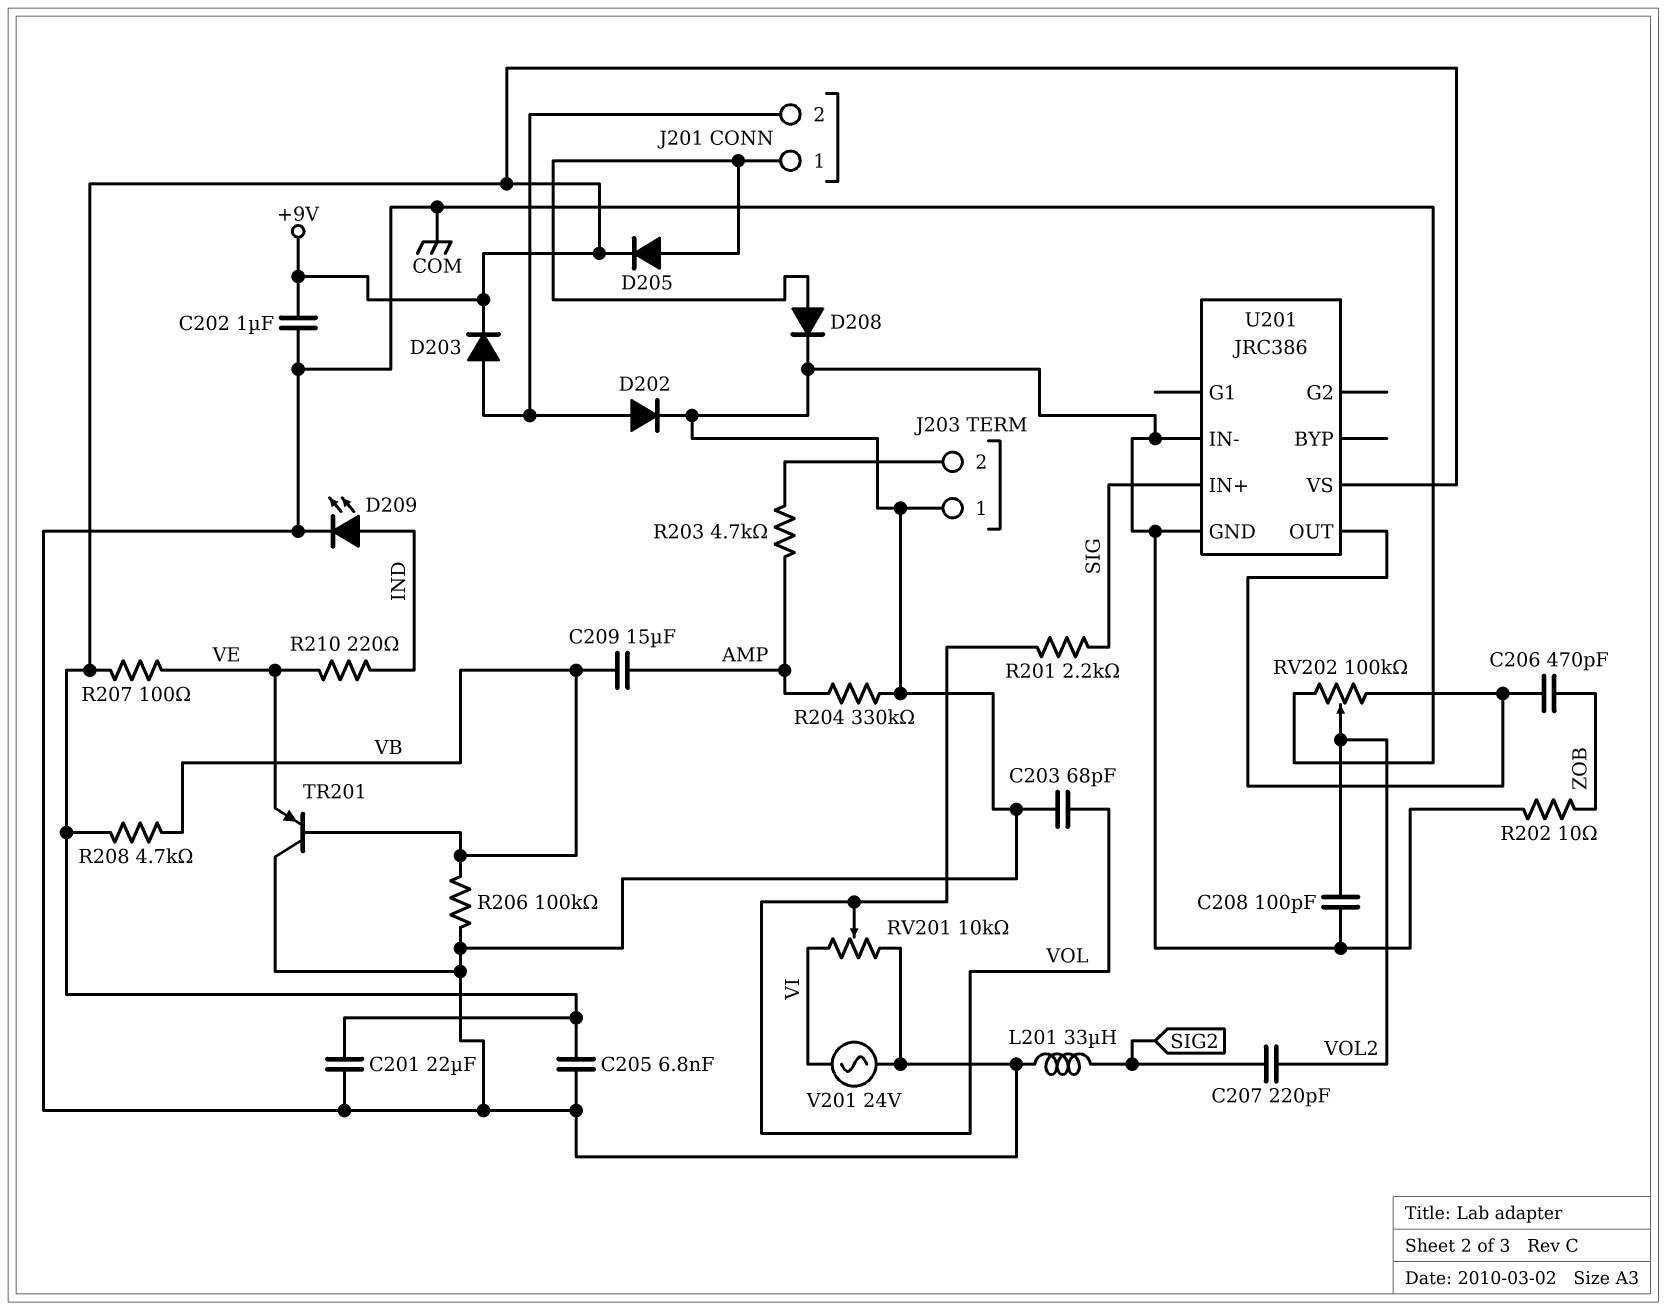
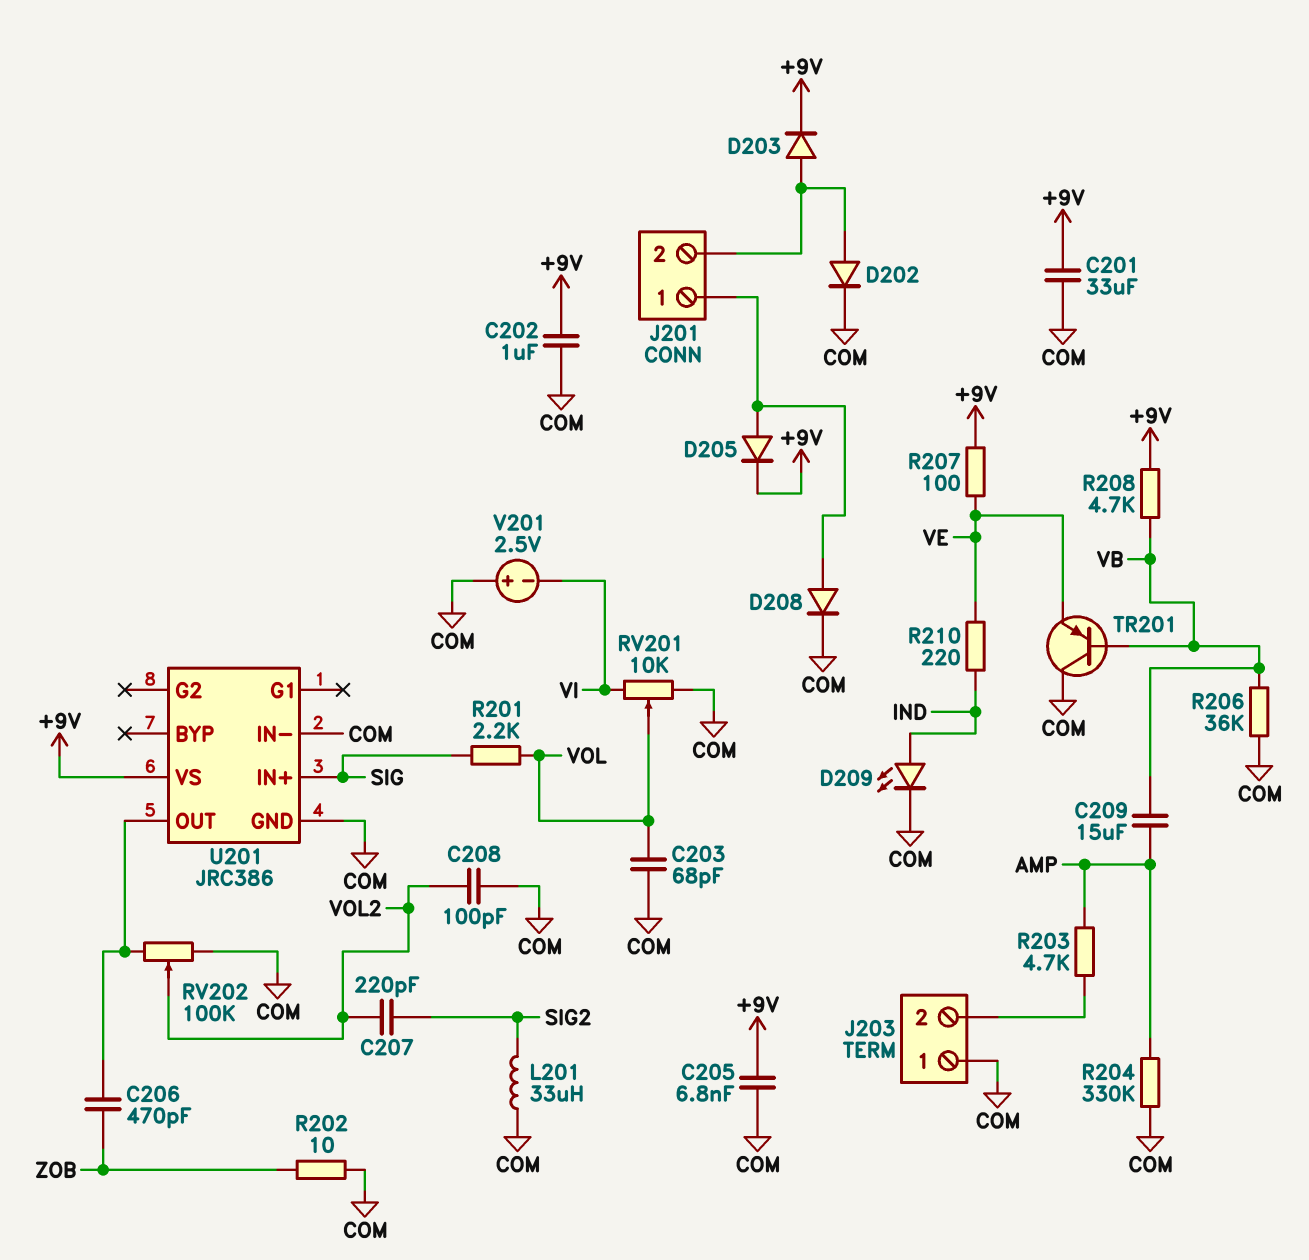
C201: 22uF (+9V, COM) -> 33uF (+9V, COM)
R206: 100k (COM, VB) -> 36k (COM, VB)
V201: AC 24V (COM, VI) -> 2.5V (plus COM, minus VI)

